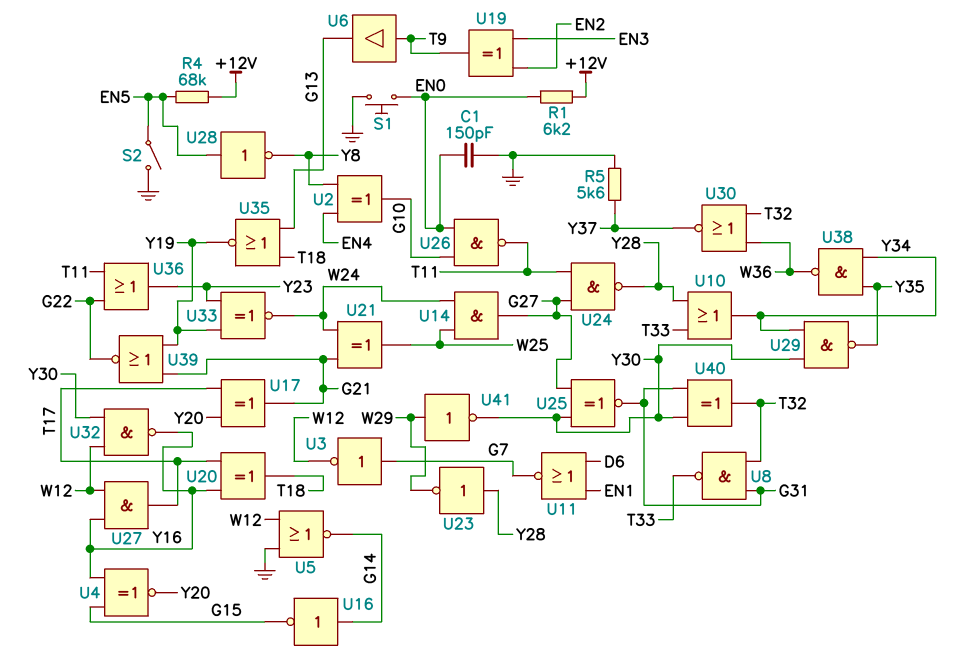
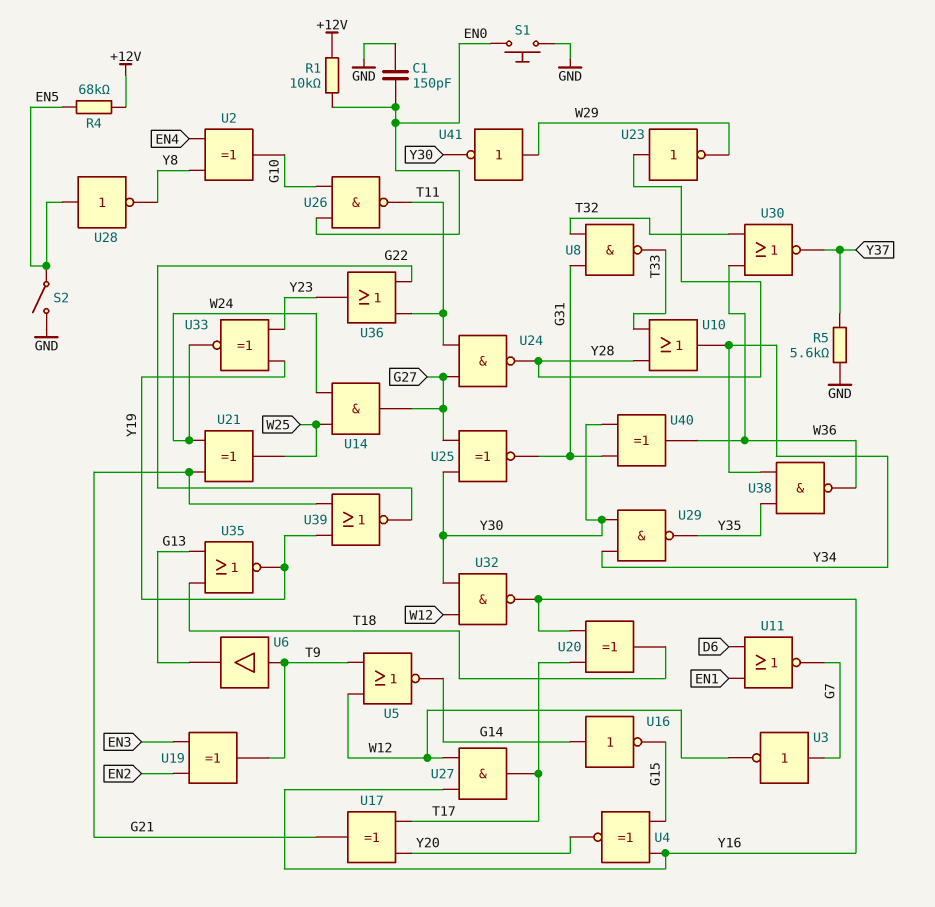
R1: 6.2k (+12V, EN0) -> 10k (+12V, EN0)
U5: NOR (in GND, in W12, out G14) -> NOR (in T9, in W12, out G14)
U40: XOR (in G31, in Y30, out T32) -> XOR (in G31, in Y30, out W36)

